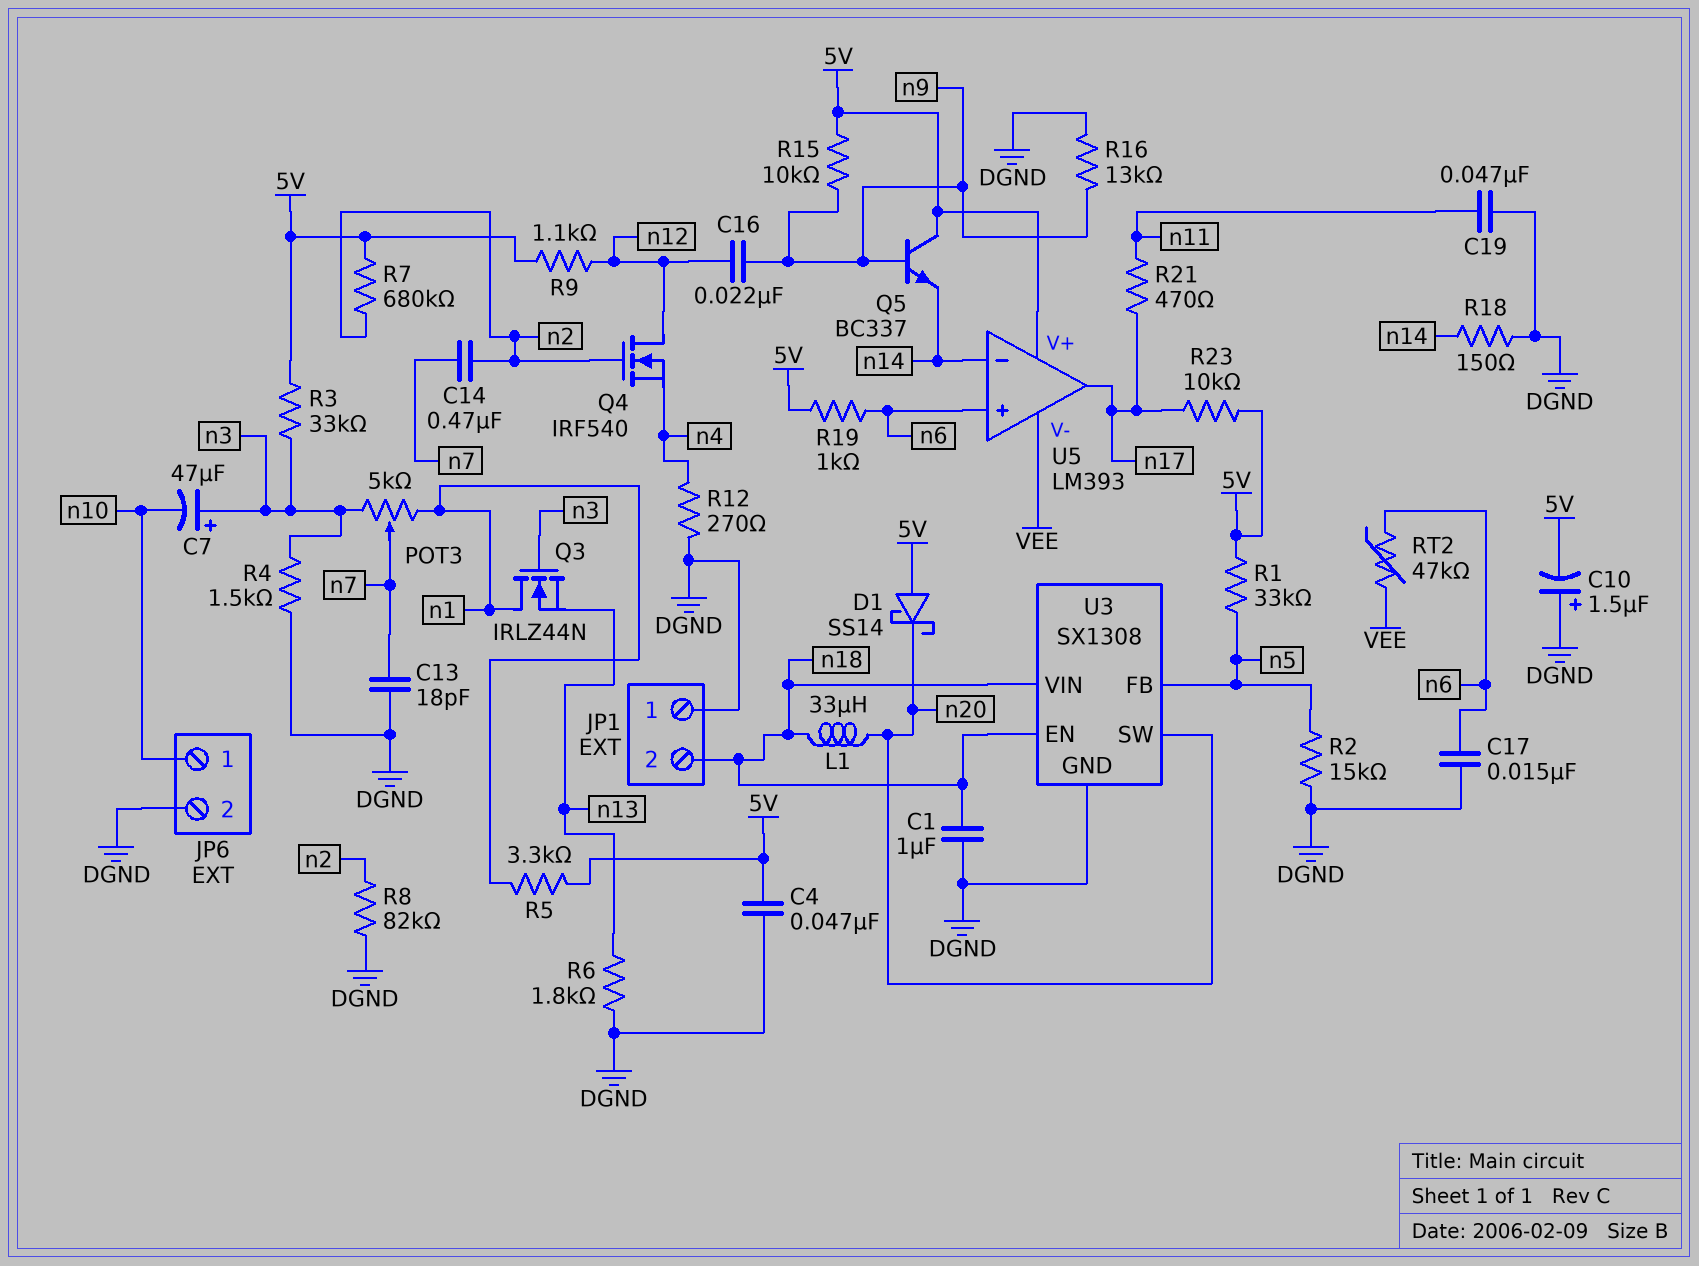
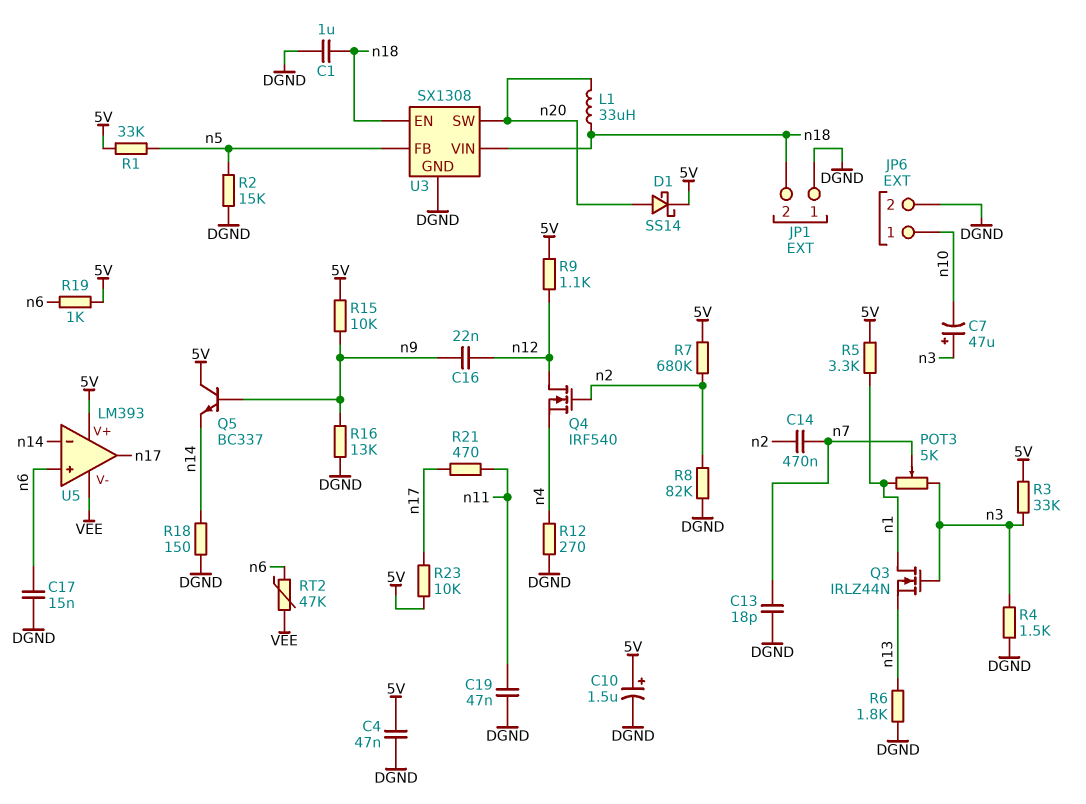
C10: 1.5uF (plus DGND, minus 5V) -> 1.5uF (plus 5V, minus DGND)
D1: schottky SS14 (A 5V, K n20) -> schottky SS14 (A n20, K 5V)

